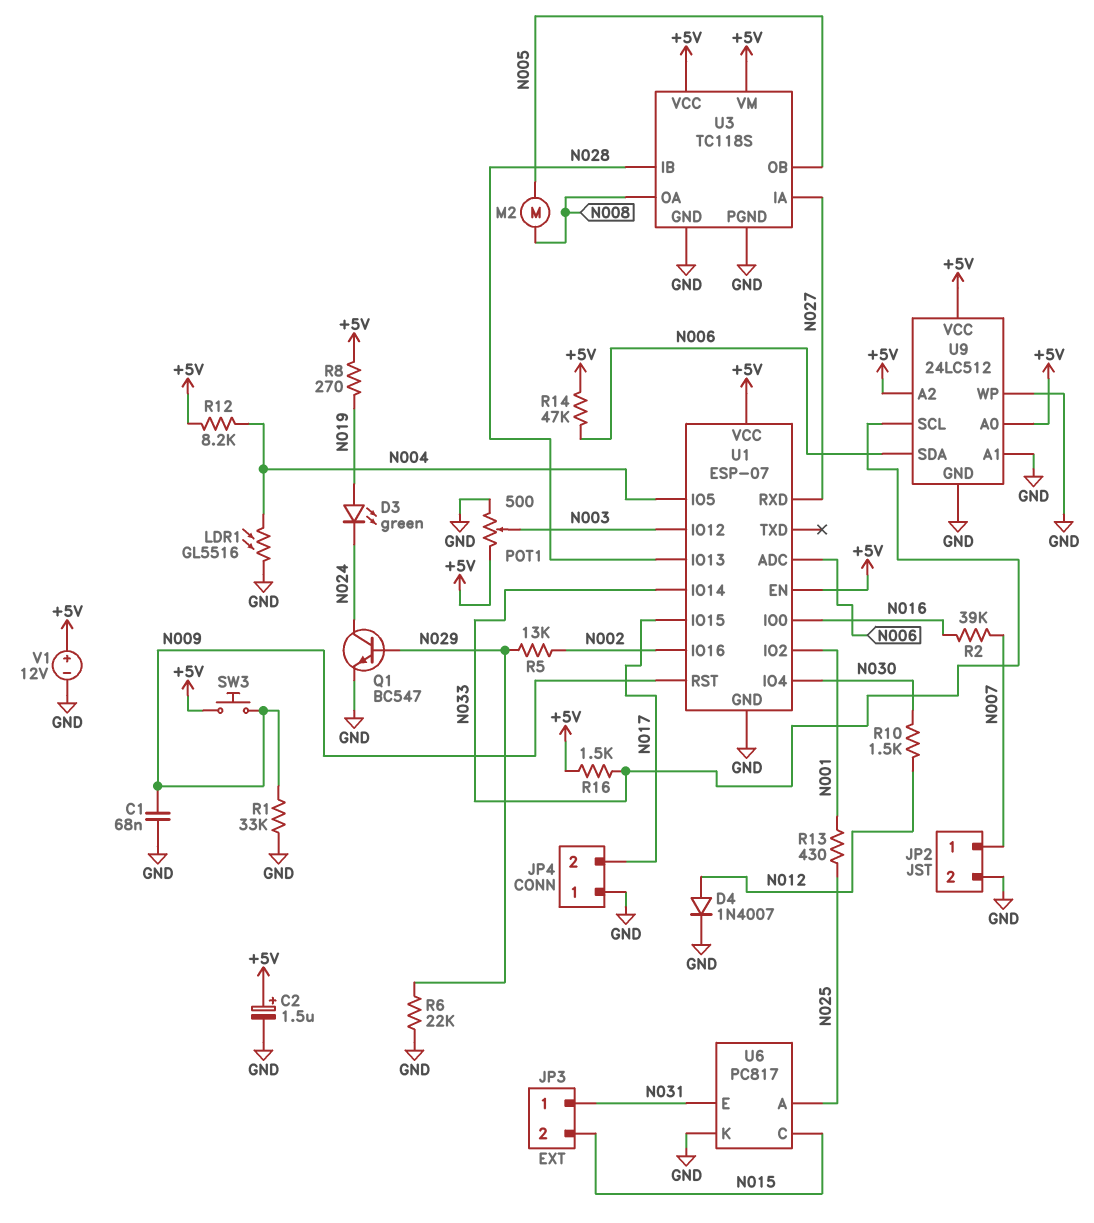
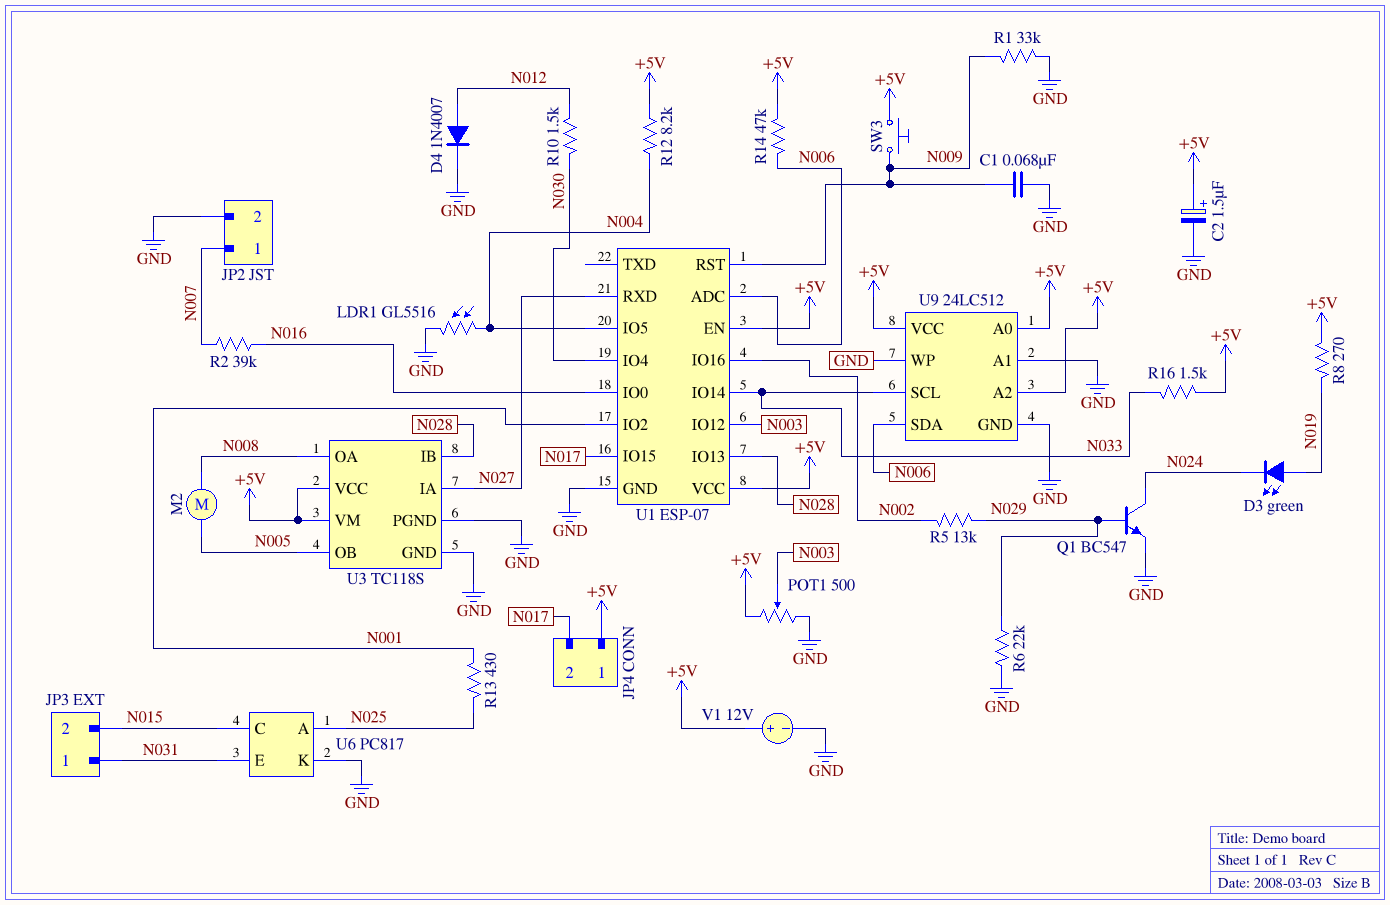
JP4 pin 1: GND -> +5V

